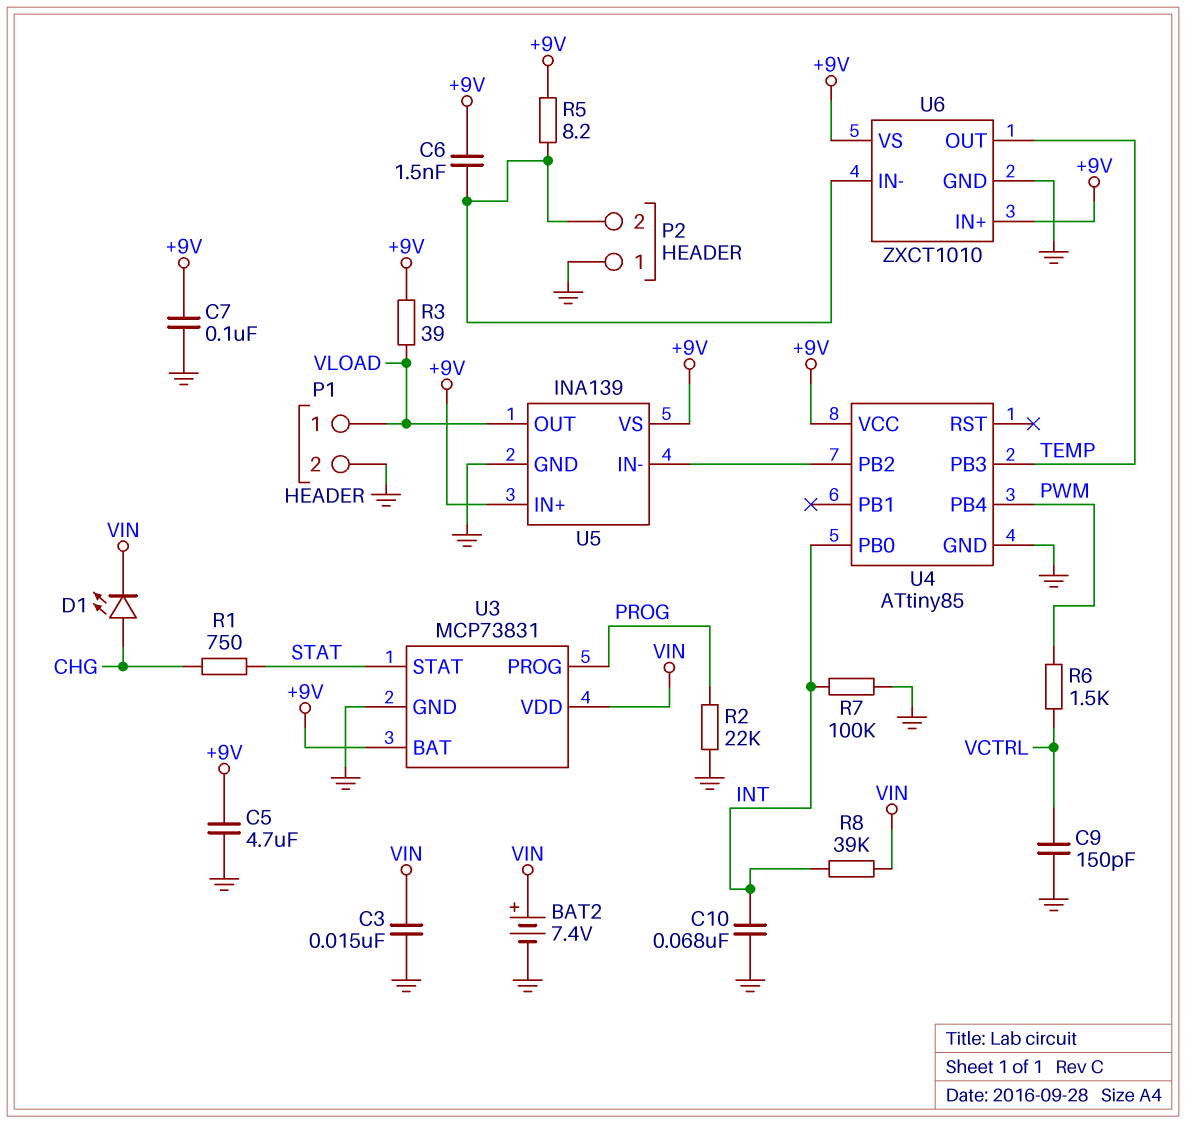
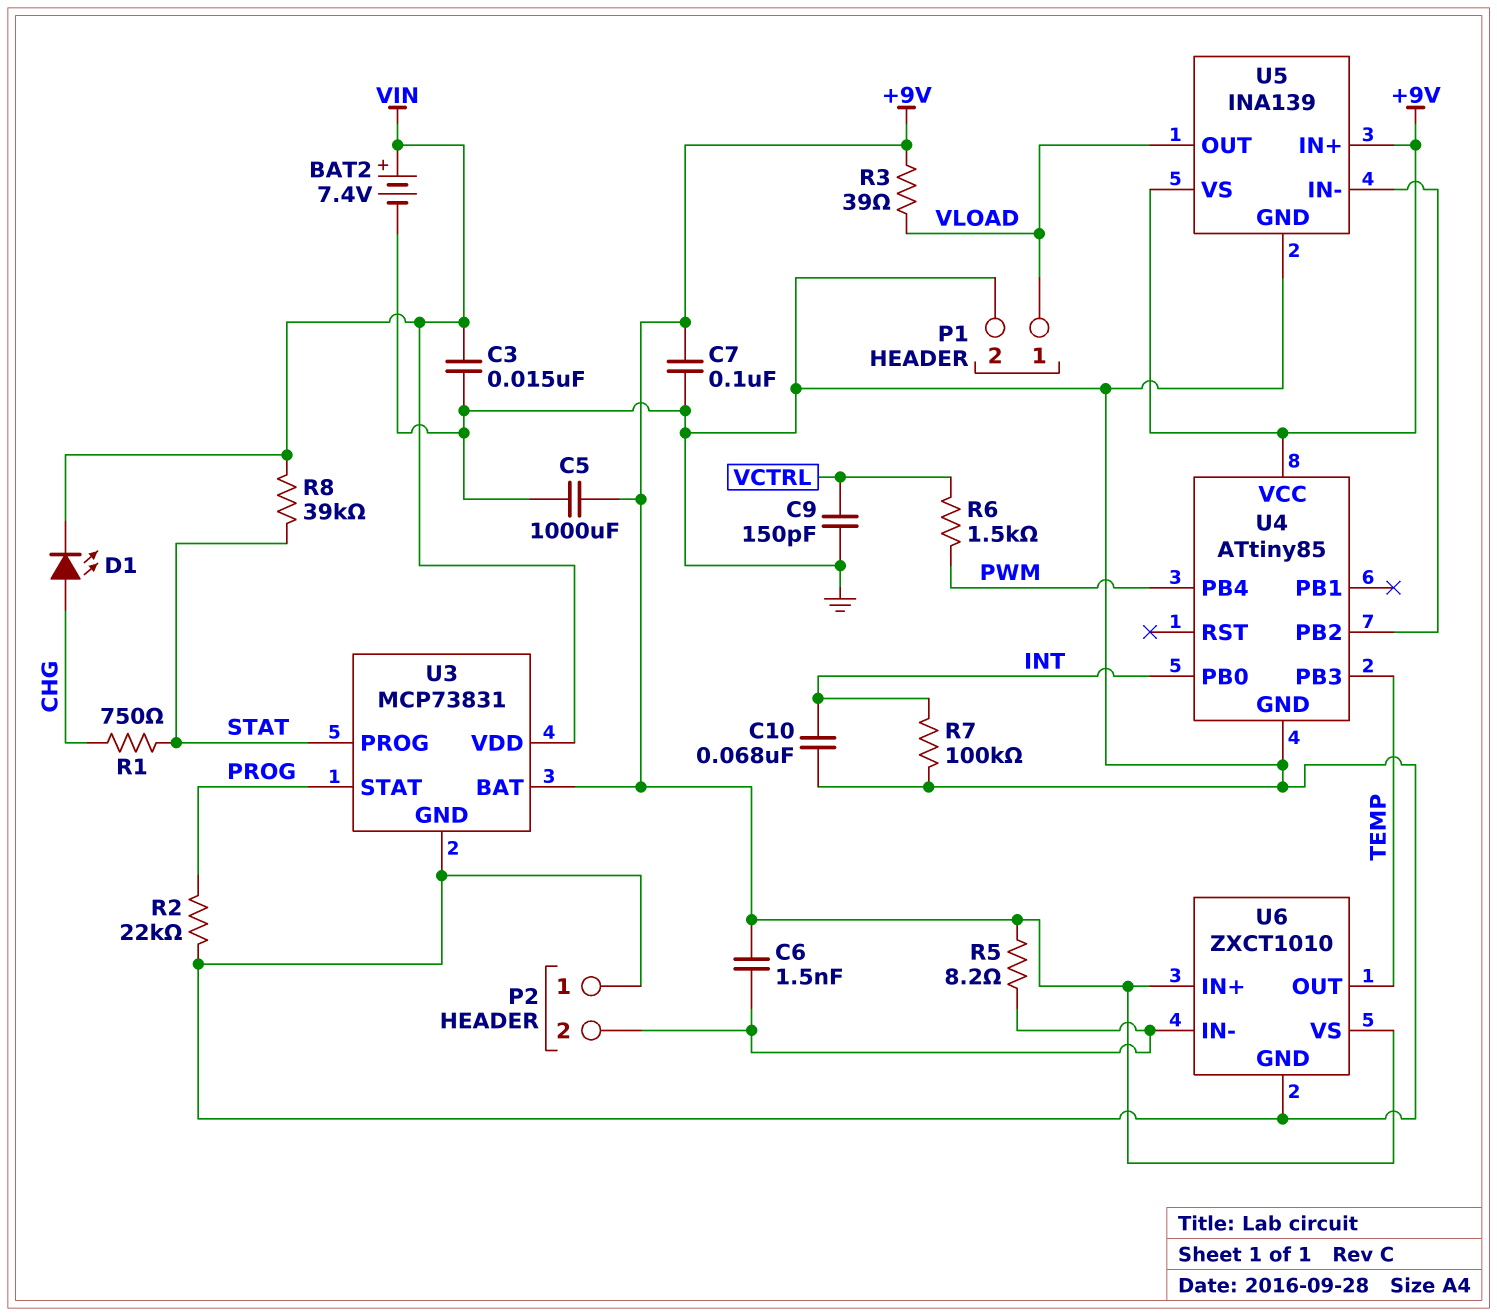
C5: 4.7uF (+9V, GND) -> 1000uF (+9V, GND)
R8: 39k (INT, VIN) -> 39k (STAT, VIN)
U3 pin PROG: PROG -> STAT
U3 pin STAT: STAT -> PROG

